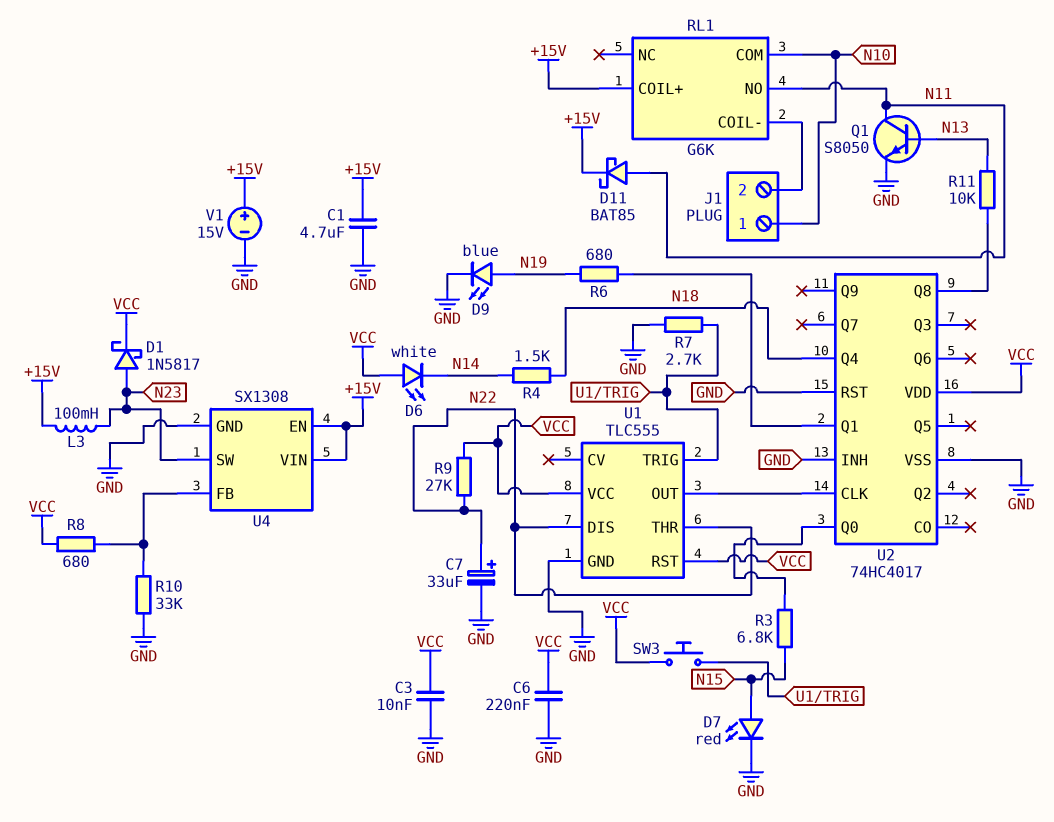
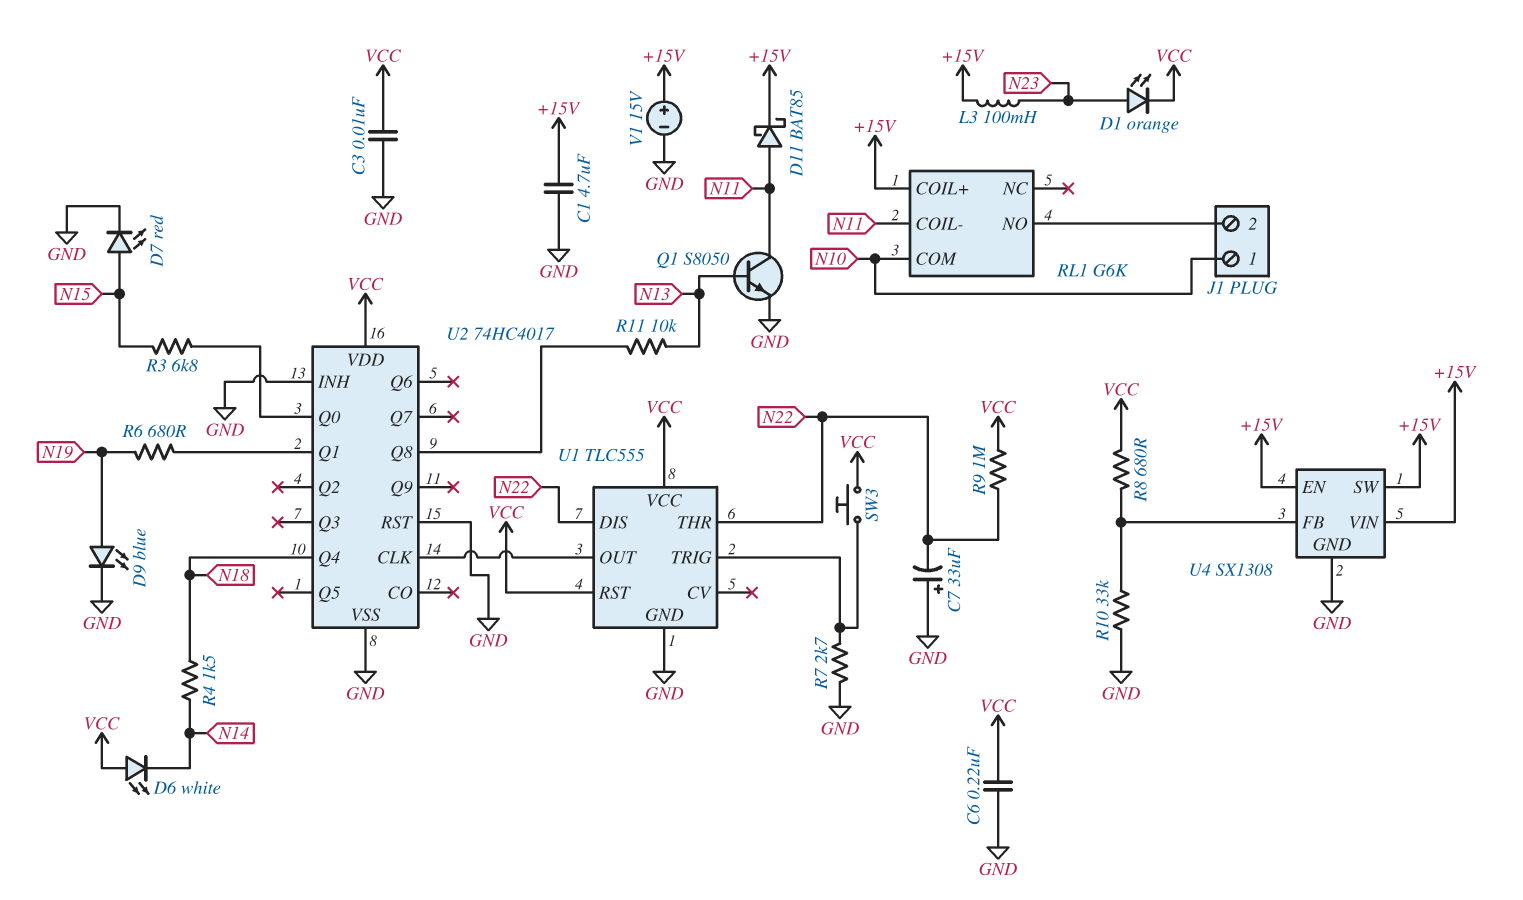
C7: 33uF (plus N22, minus GND) -> 33uF (plus GND, minus N22)
D1: schottky 1N5817 (A N23, K VCC) -> LED orange (A N23, K VCC)
R9: 27k (N22, VCC) -> 1M (N22, VCC)
RL1 pin COIL-: J1/2 -> N11
RL1 pin NO: N11 -> J1/2
U4 pin SW: N23 -> +15V

